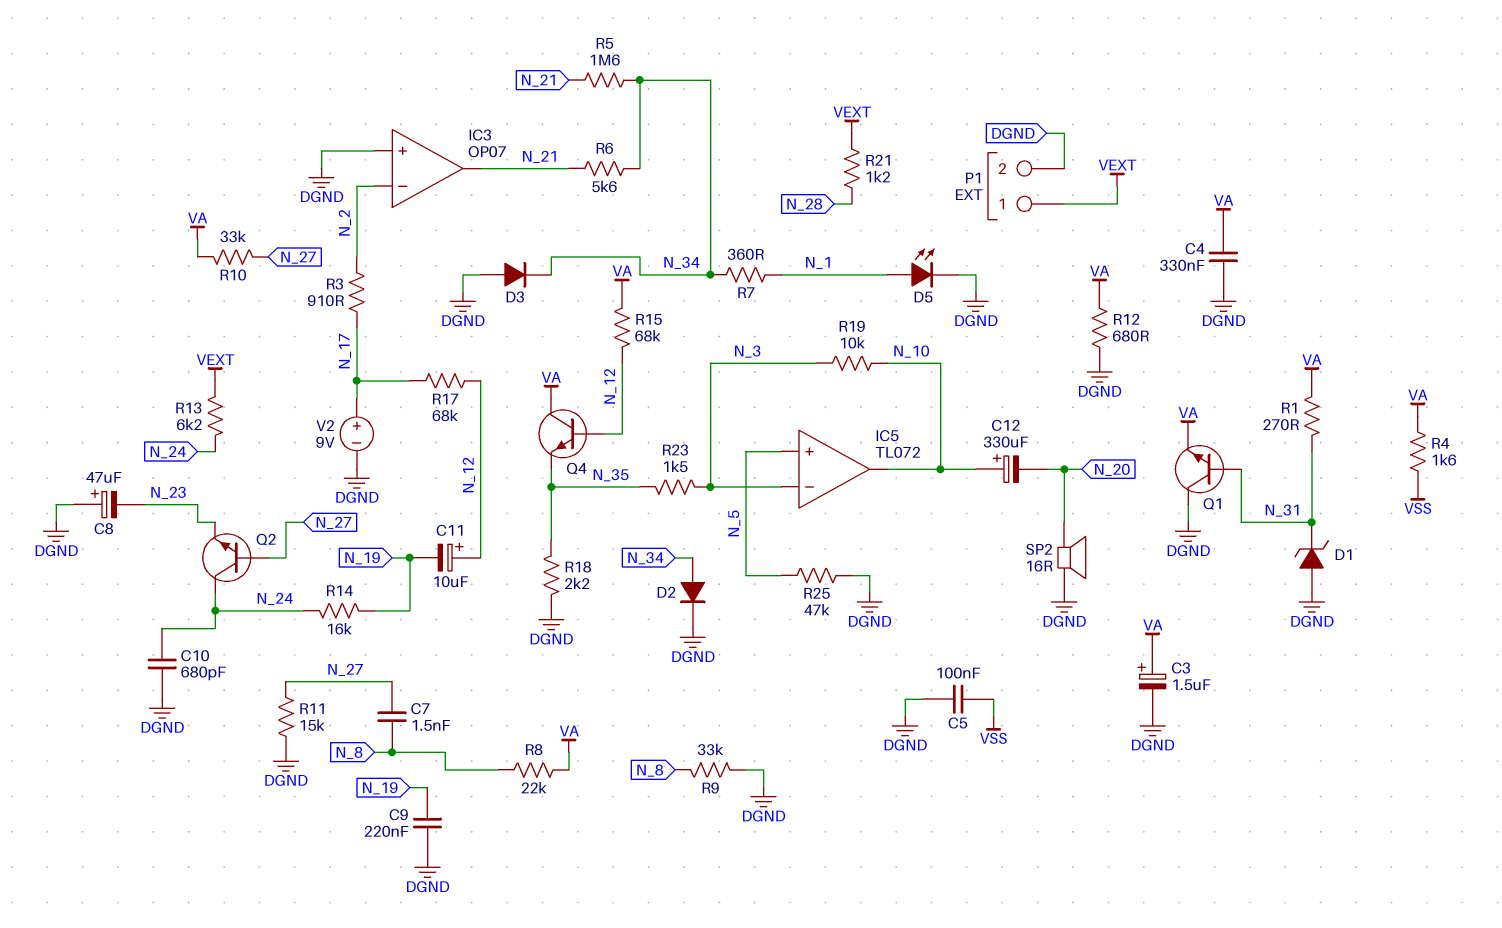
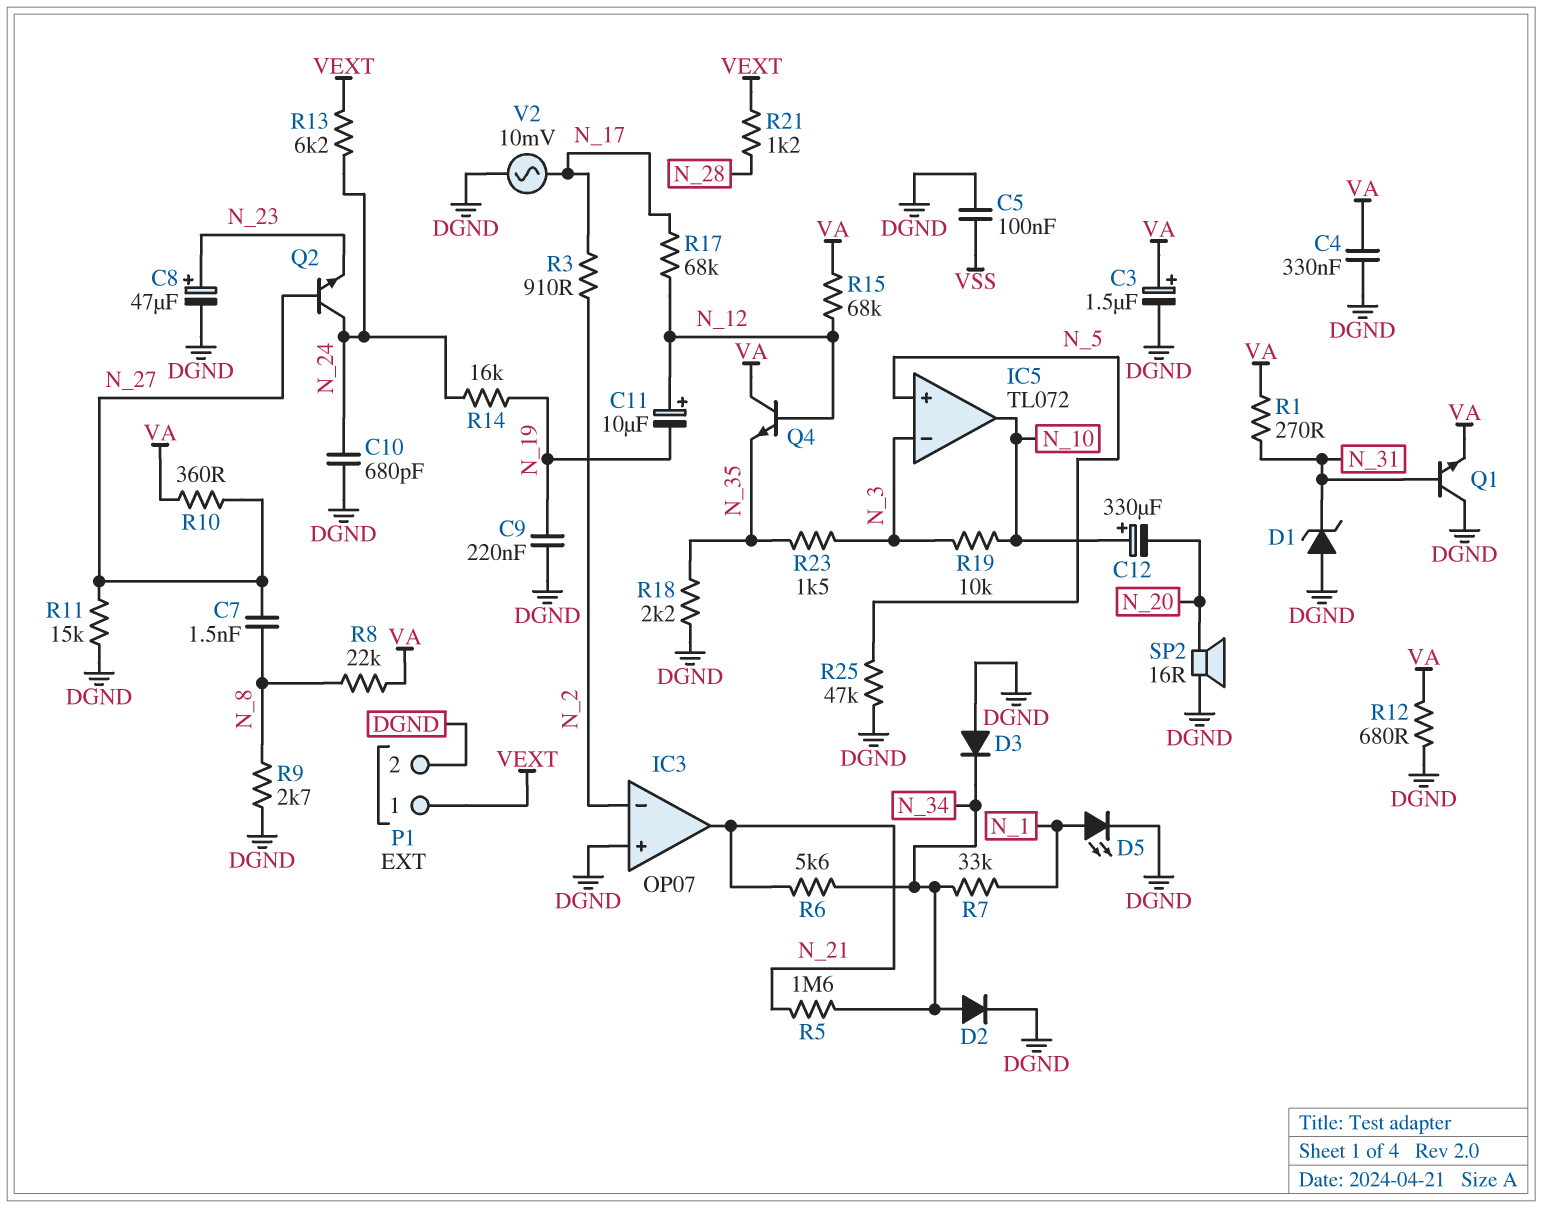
C8: 47uF (plus DGND, minus N_23) -> 47uF (plus N_23, minus DGND)
R4: 1.6k (VA, VSS) -> none
R7: 360 (N_1, N_34) -> 33k (N_1, N_34)
R9: 33k (DGND, N_8) -> 2.7k (DGND, N_8)
R10: 33k (N_27, VA) -> 360 (N_27, VA)
V2: 9V (plus N_17, minus DGND) -> AC 10mV (DGND, N_17)

